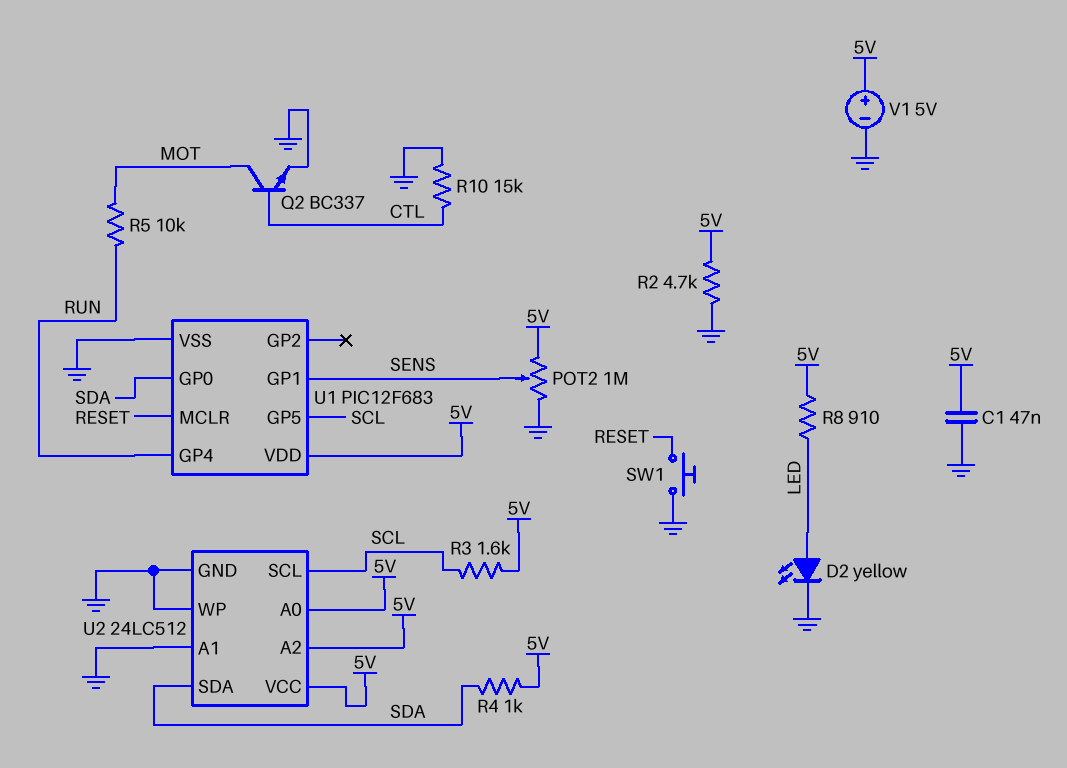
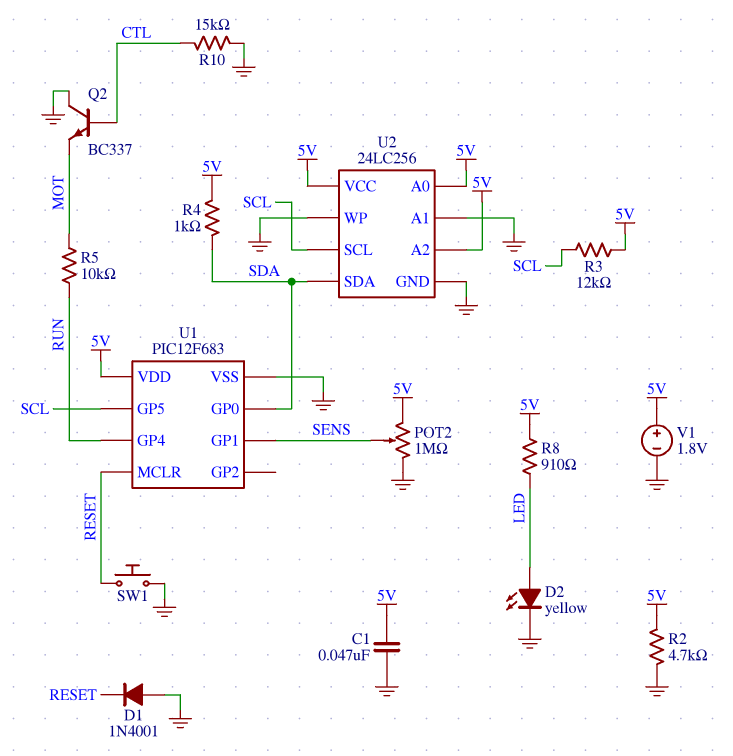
D1: none -> diode 1N4001 (A GND, K RESET)
Q2: NPN BC337 (B CTL, C MOT, E GND) -> NPN BC337 (B CTL, C GND, E MOT)
R3: 1.6k (5V, SCL) -> 12k (5V, SCL)
U2: 24LC512 -> 24LC256
V1: 5V (plus 5V, minus GND) -> 1.8V (plus 5V, minus GND)

